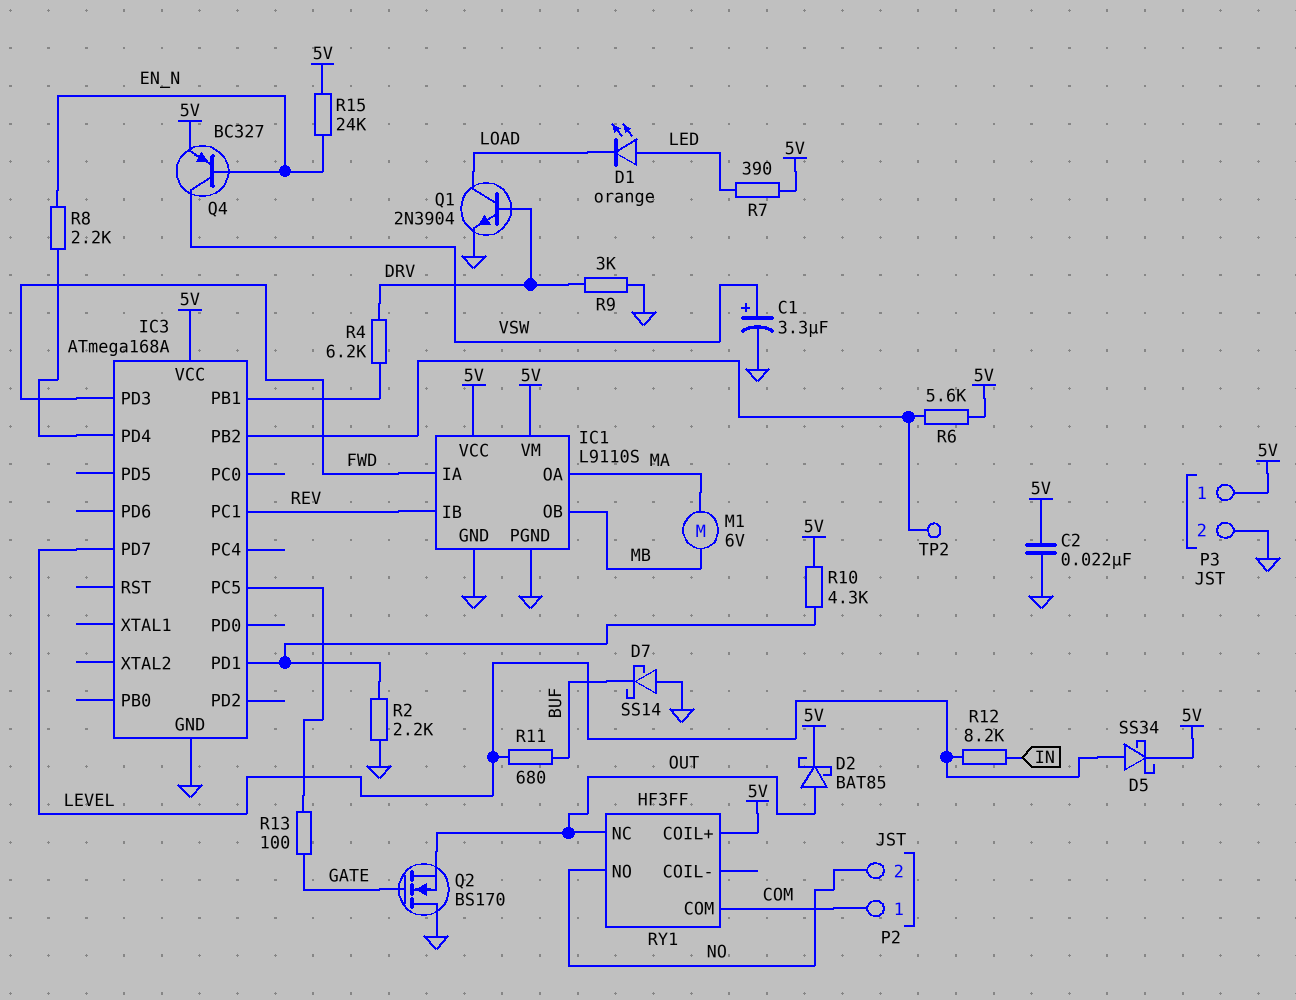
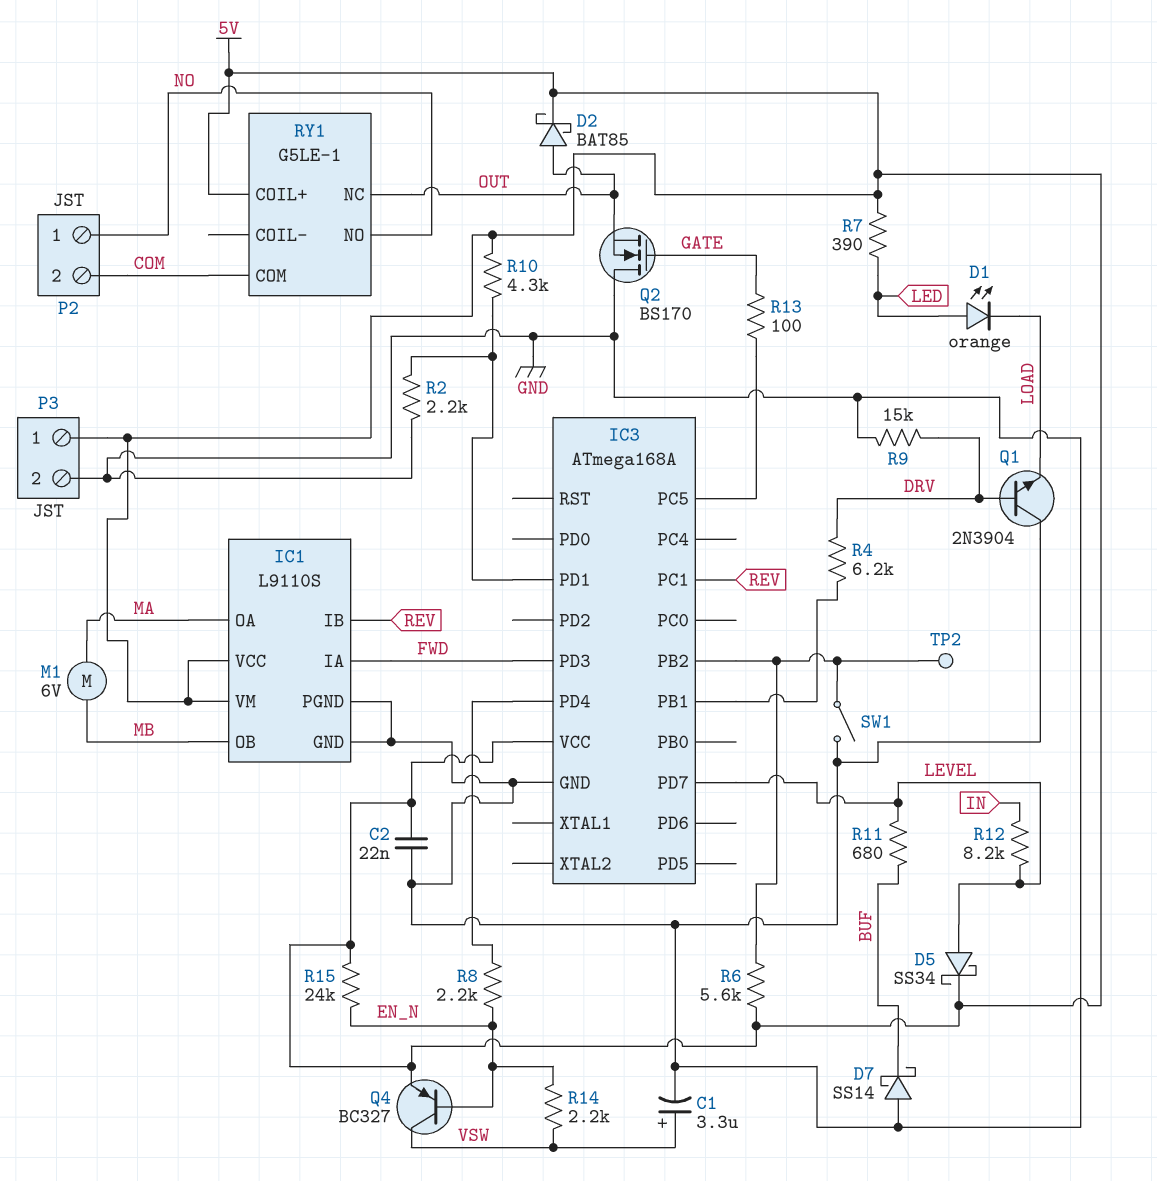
P2 pin 1: COM -> NO
P2 pin 2: NO -> COM
Q1: NPN 2N3904 (B DRV, C LOAD, E GND) -> NPN 2N3904 (B DRV, C GND, E LOAD)
R9: 3k (DRV, GND) -> 15k (DRV, GND)
R14: none -> 2.2k (EN_N, VSW)
RY1: HF3FF -> G5LE-1
SW1: none -> switch (GND, IC3/PB2)

